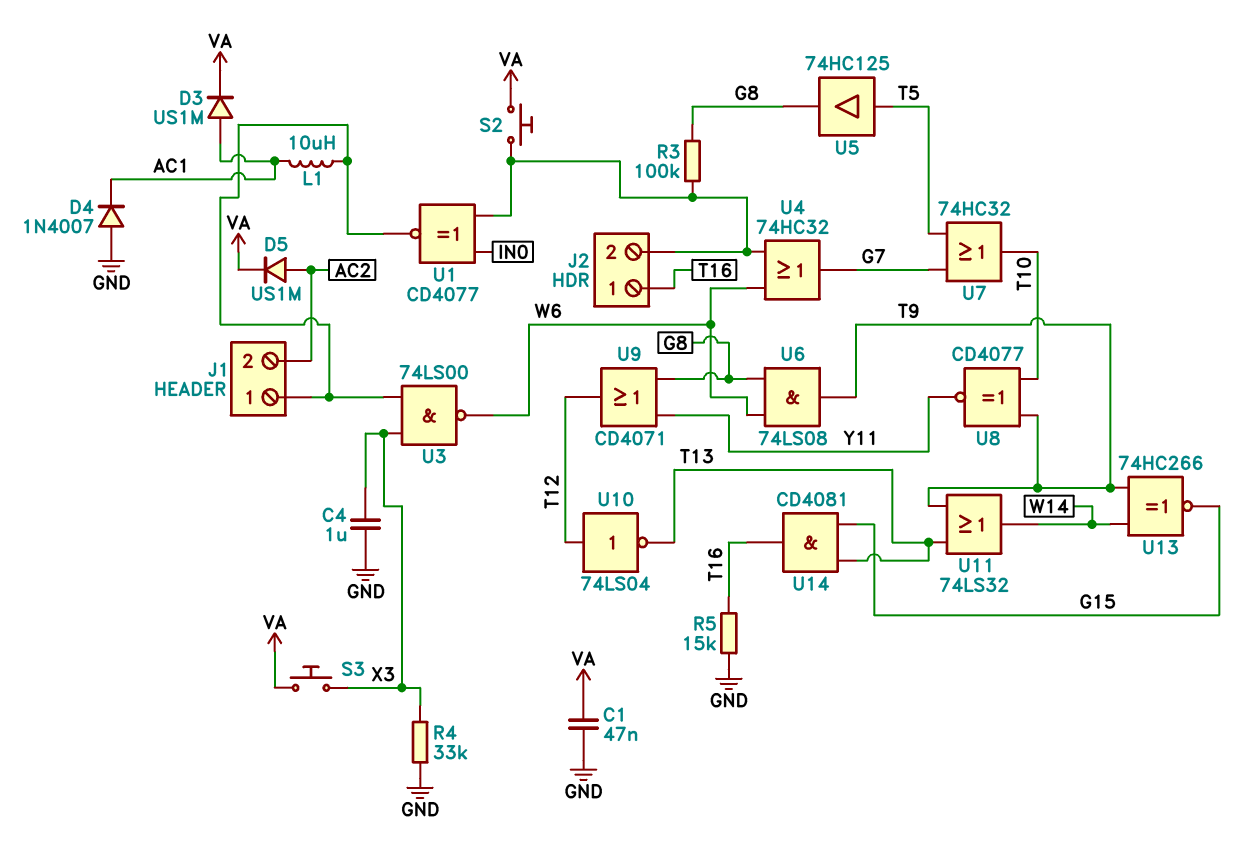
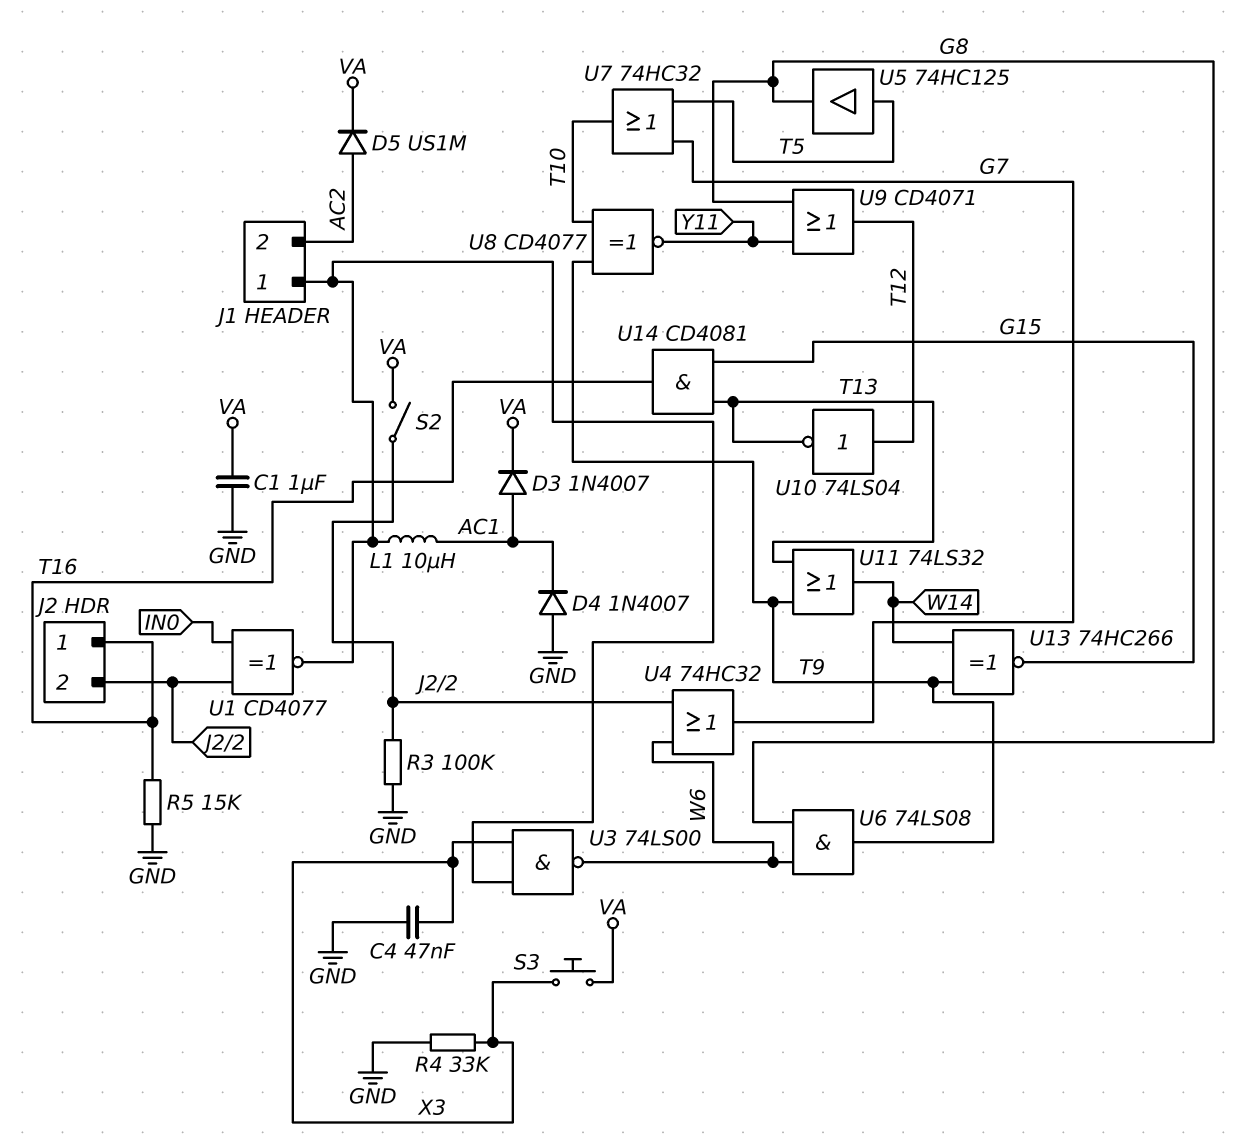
C1: 47nF (GND, VA) -> 1uF (GND, VA)
C4: 1uF (GND, X3) -> 47nF (GND, X3)
D3: diode US1M (A AC1, K VA) -> diode 1N4007 (A AC1, K VA)
R3: 100k (G8, J2/2) -> 100k (GND, J2/2)
S2: button (J2/2, VA) -> switch (J2/2, VA)

